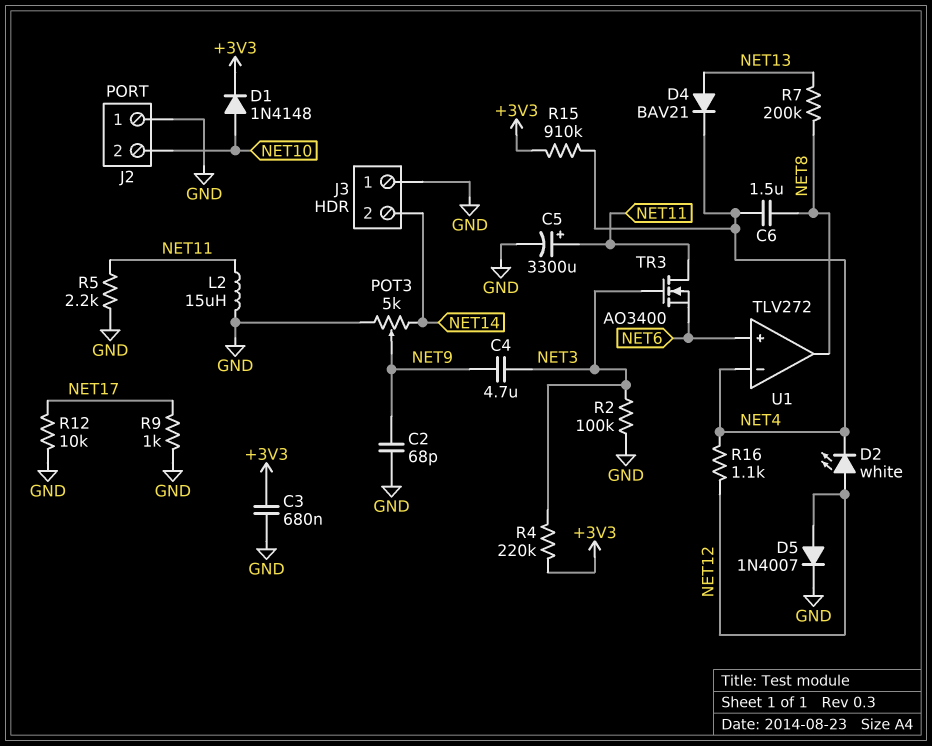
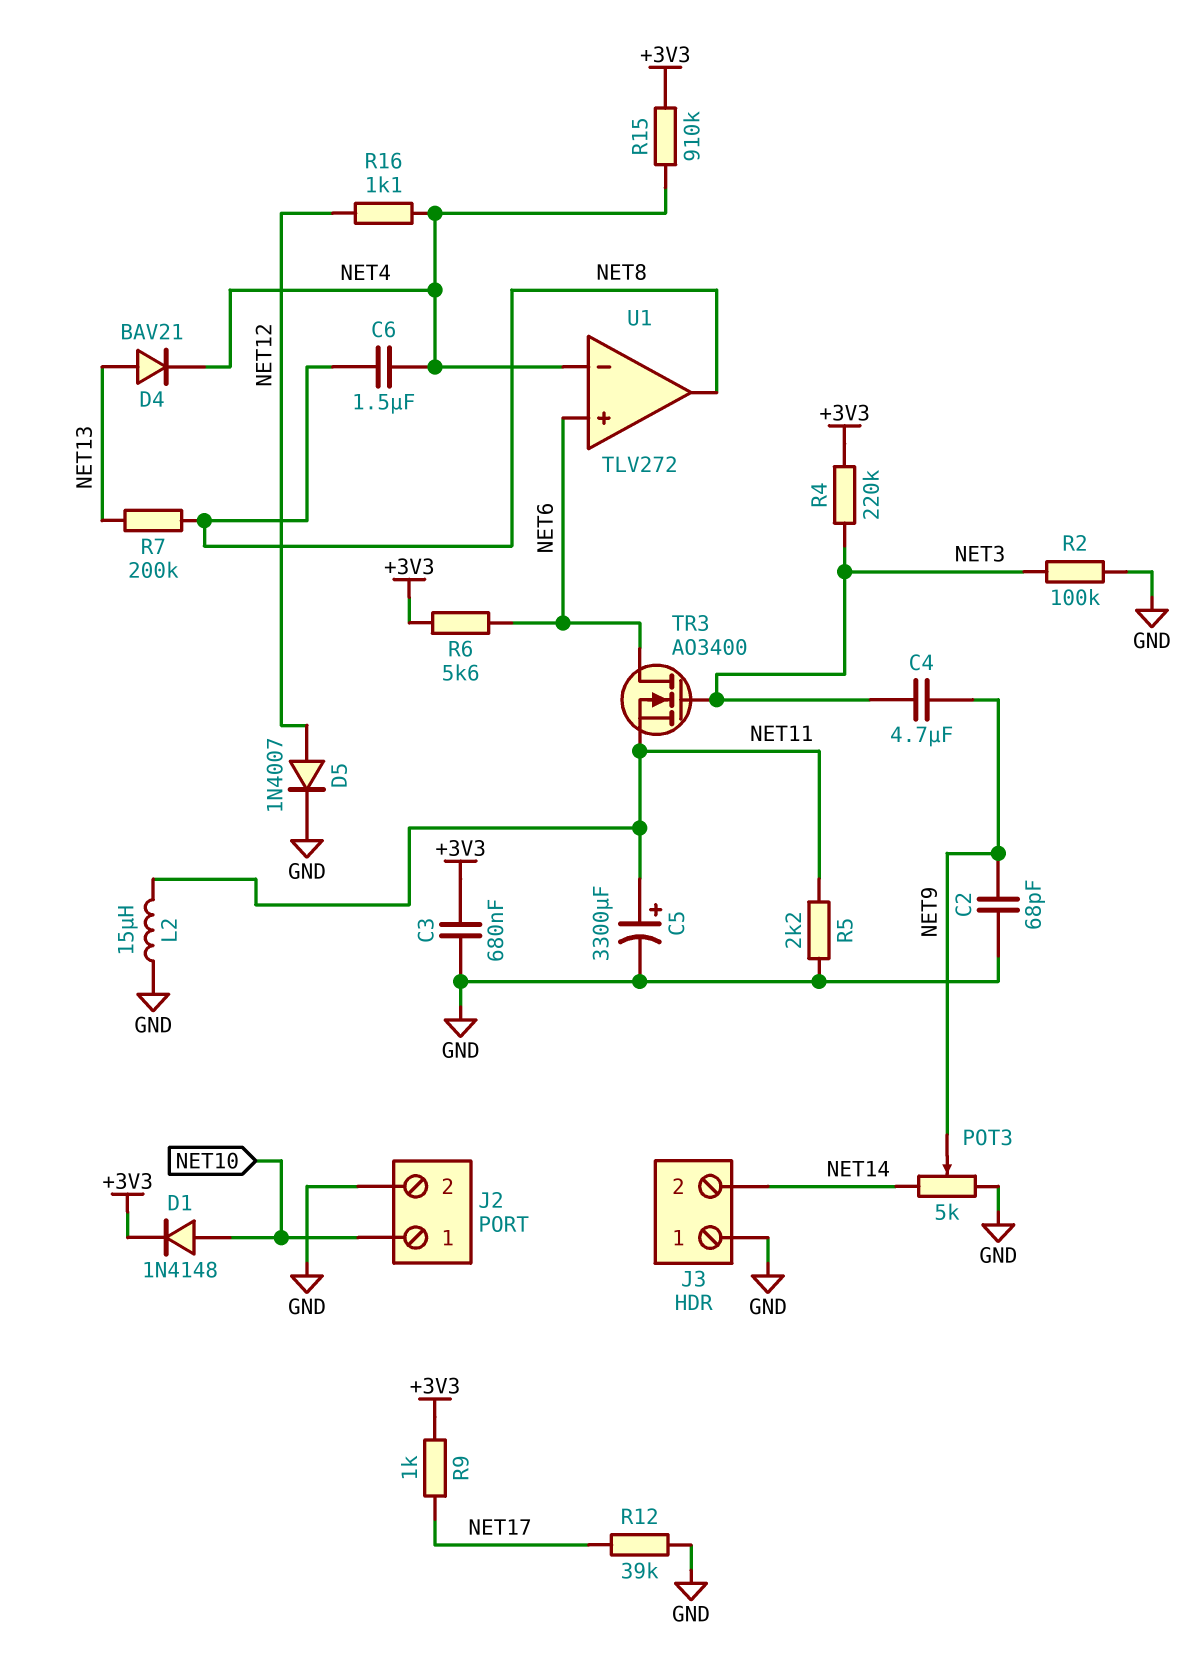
D2: LED white (A NET12, K NET4) -> none
J2 pin 1: GND -> NET10
J2 pin 2: NET10 -> GND
R6: none -> 5.6k (+3V3, NET6)
R9: 1k (GND, NET17) -> 1k (+3V3, NET17)
R12: 10k (GND, NET17) -> 39k (GND, NET17)
TR3: NMOS AO3400 (G NET3, D NET11, S NET6) -> NMOS AO3400 (G NET3, D NET6, S NET11)

